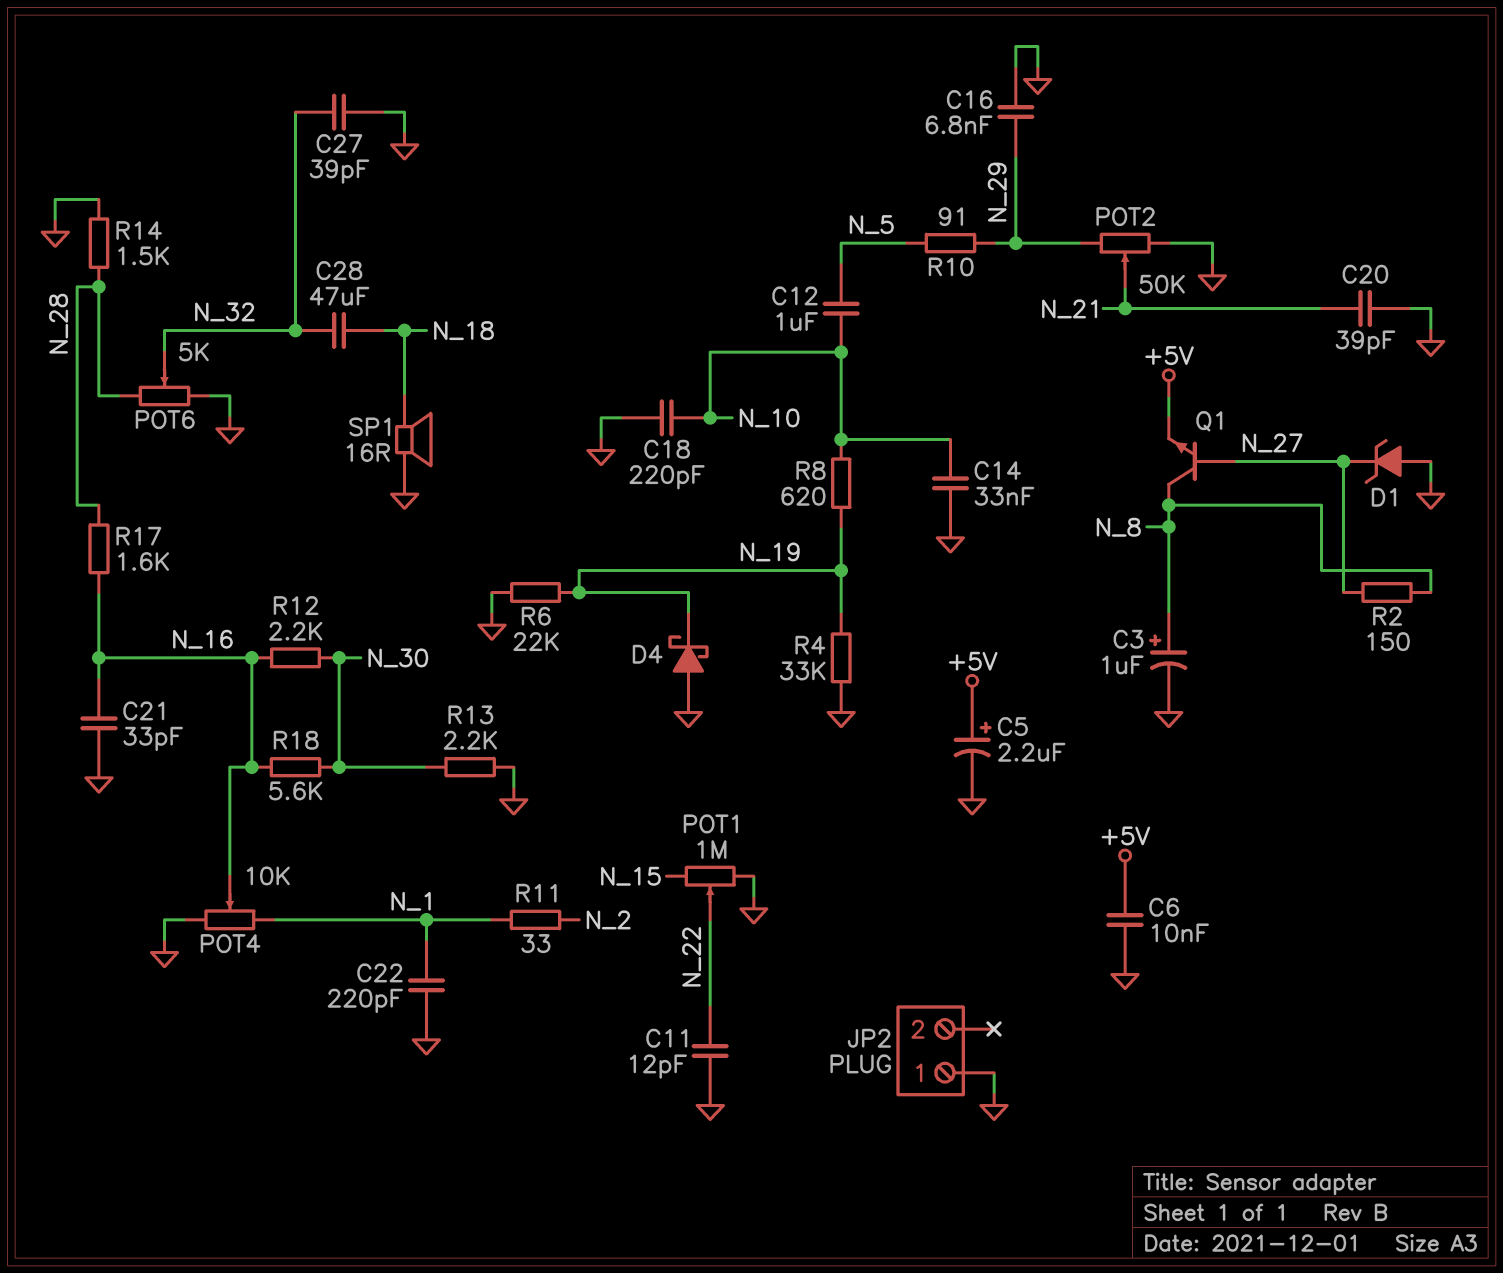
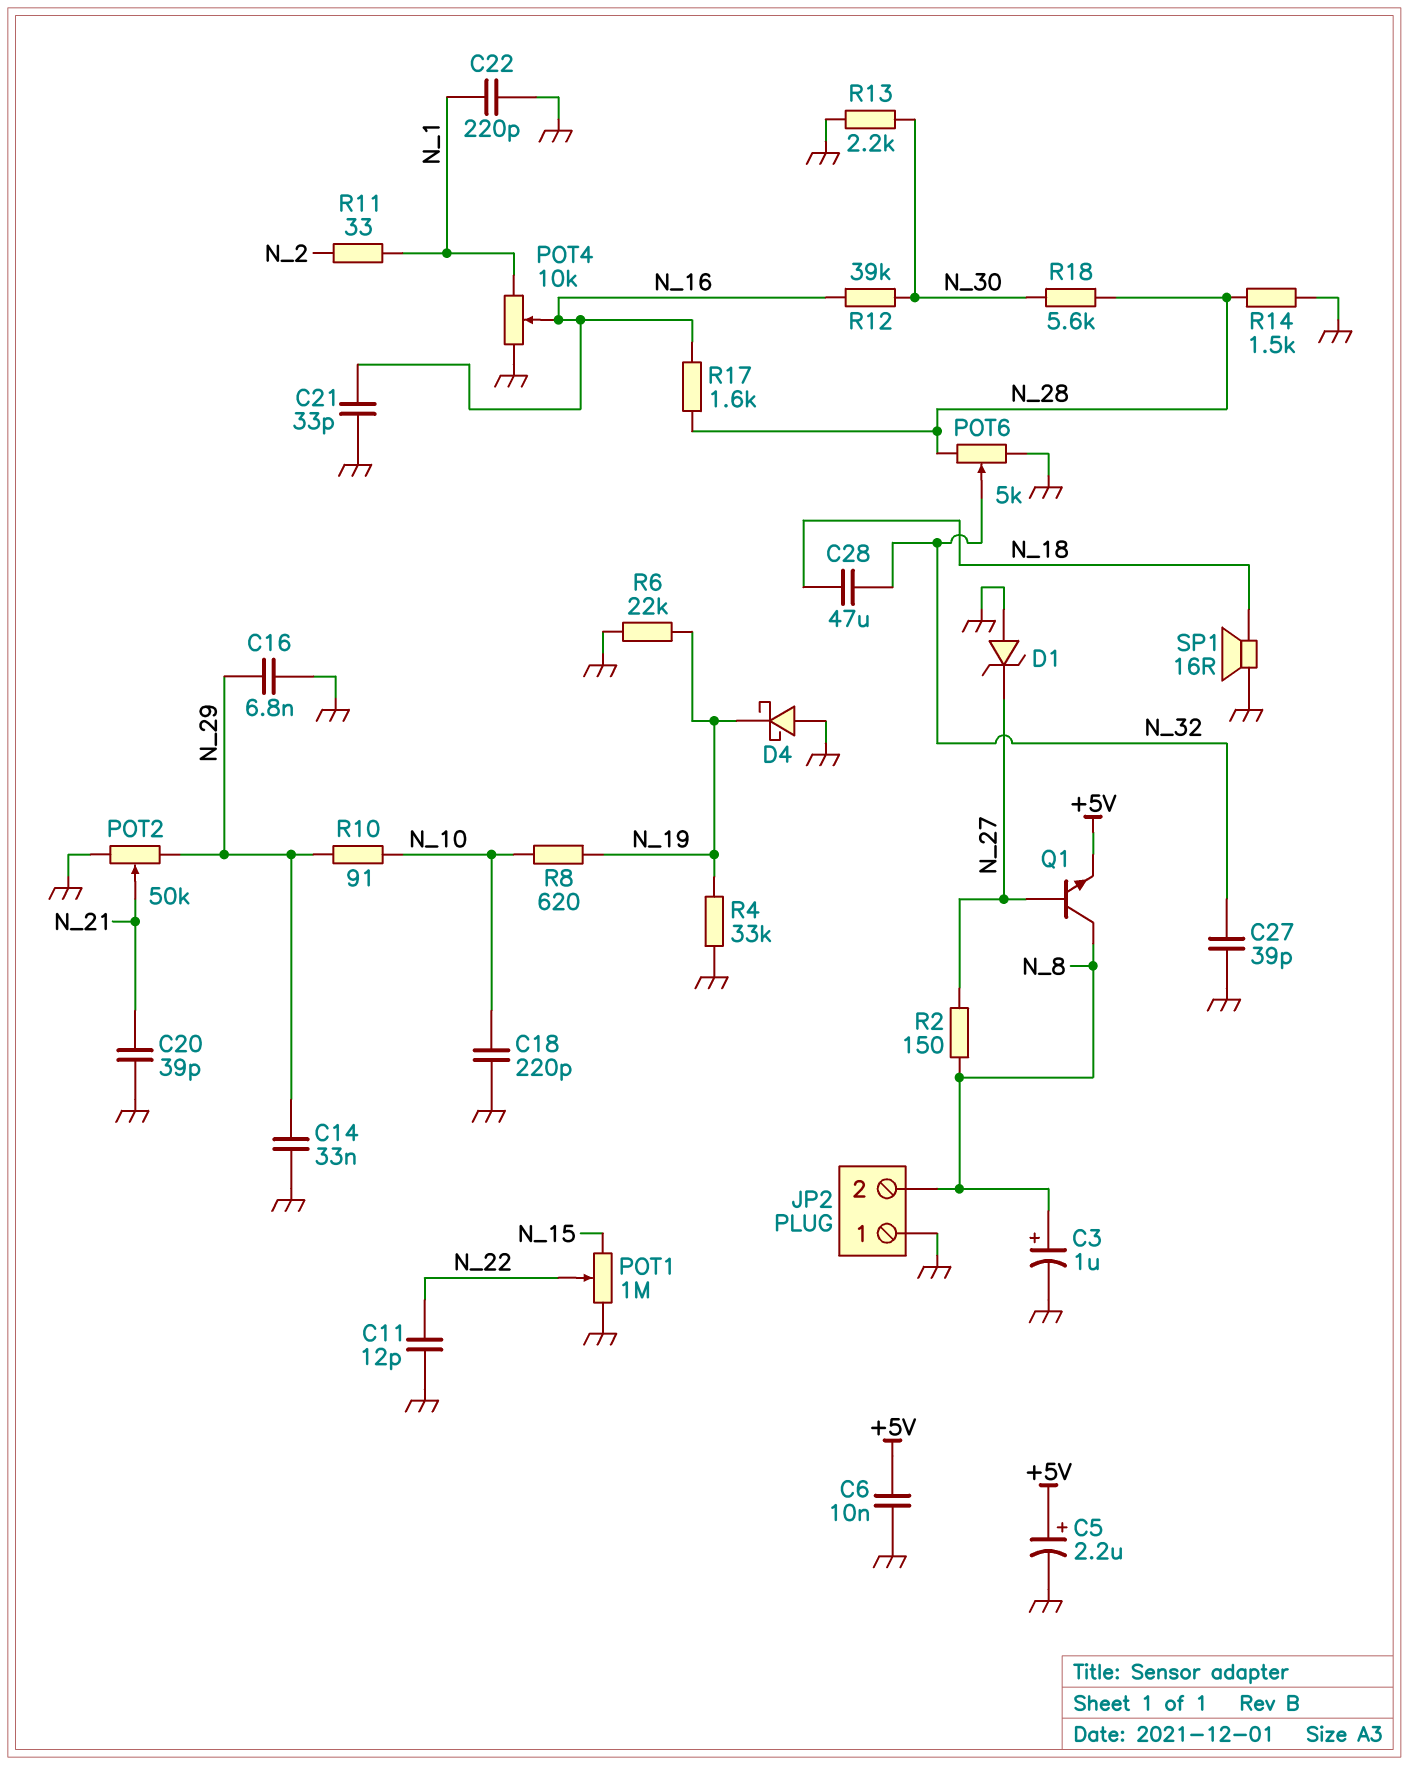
C12: 1uF (N_5, N_10) -> none
C14: 33nF (GND, N_10) -> 33nF (GND, N_29)
JP2 pin 2: none -> N_8
R10: 91 (N_5, N_29) -> 91 (N_10, N_29)
R12: 2.2k (N_16, N_30) -> 39k (N_16, N_30)
R18: 5.6k (N_16, N_30) -> 5.6k (N_28, N_30)

